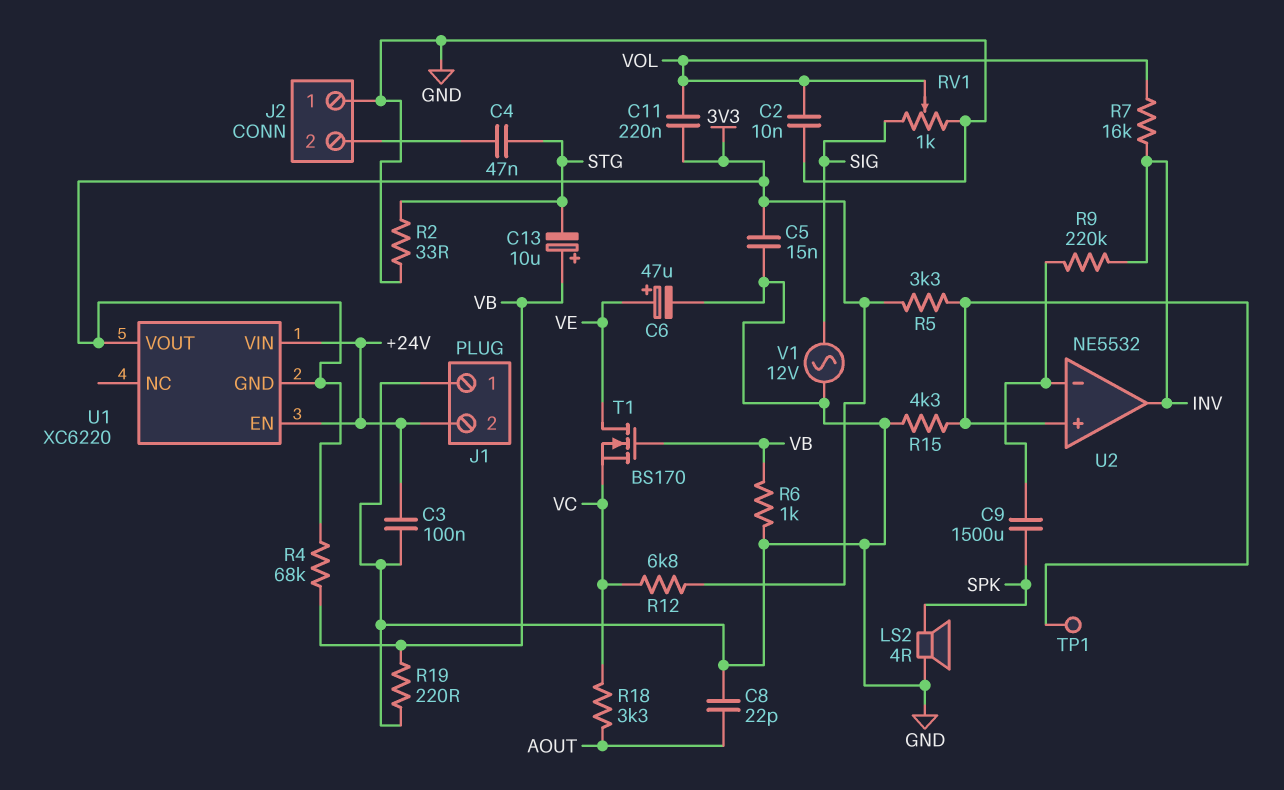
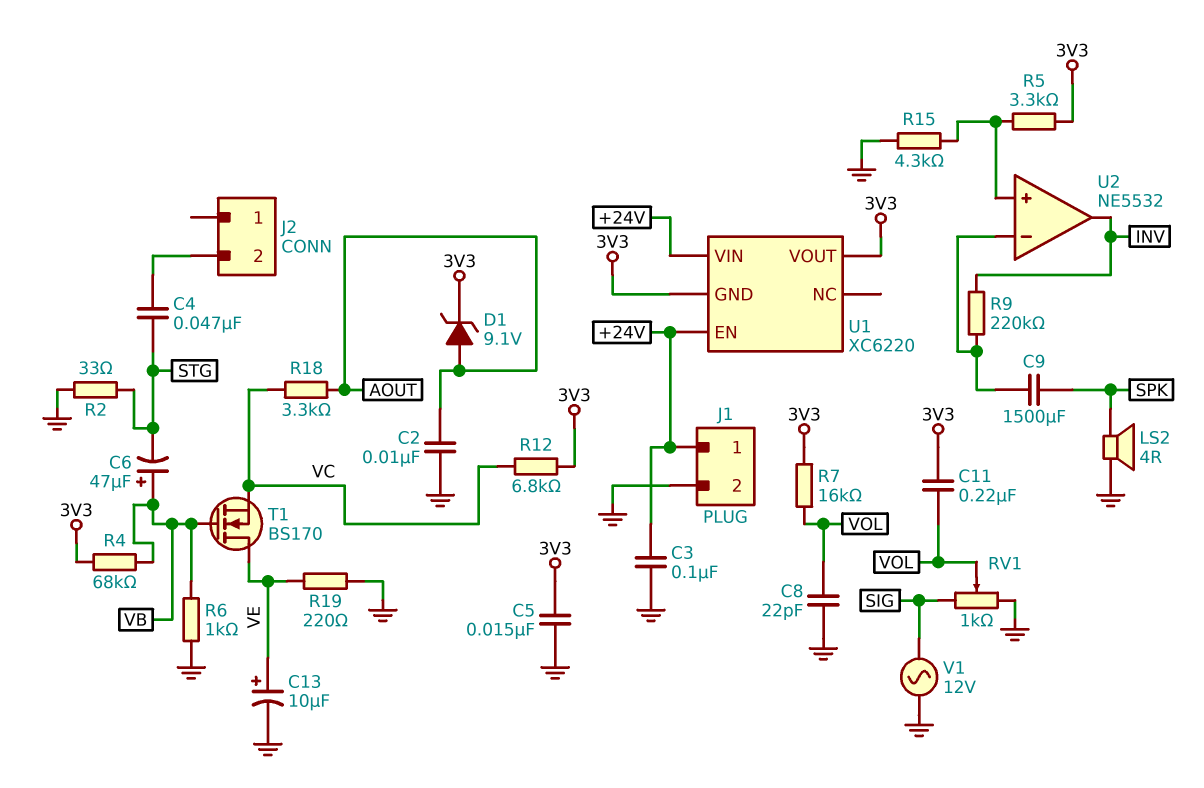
C2: 10nF (GND, VOL) -> 10nF (AOUT, GND)
C6: 47uF (plus VE, minus GND) -> 47uF (plus VB, minus STG)
C8: 22pF (AOUT, GND) -> 22pF (GND, VOL)
C13: 10uF (plus VB, minus STG) -> 10uF (plus VE, minus GND)
D1: none -> zener 9.1V (A AOUT, K 3V3)
J1 pin 1: GND -> +24V
J1 pin 2: +24V -> GND
J2 pin 1: GND -> none
R7: 16k (INV, VOL) -> 16k (3V3, VOL)
R19: 220 (GND, VB) -> 220 (GND, VE)
TP1: test point (U2/in+) -> none

